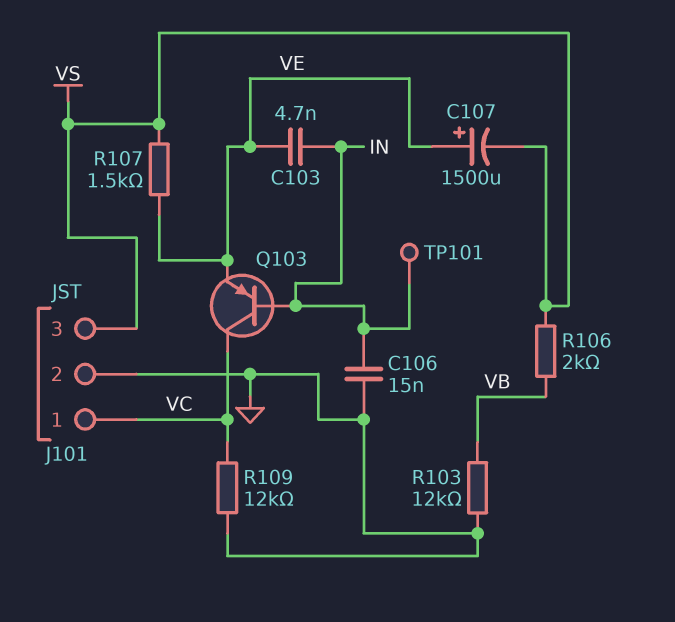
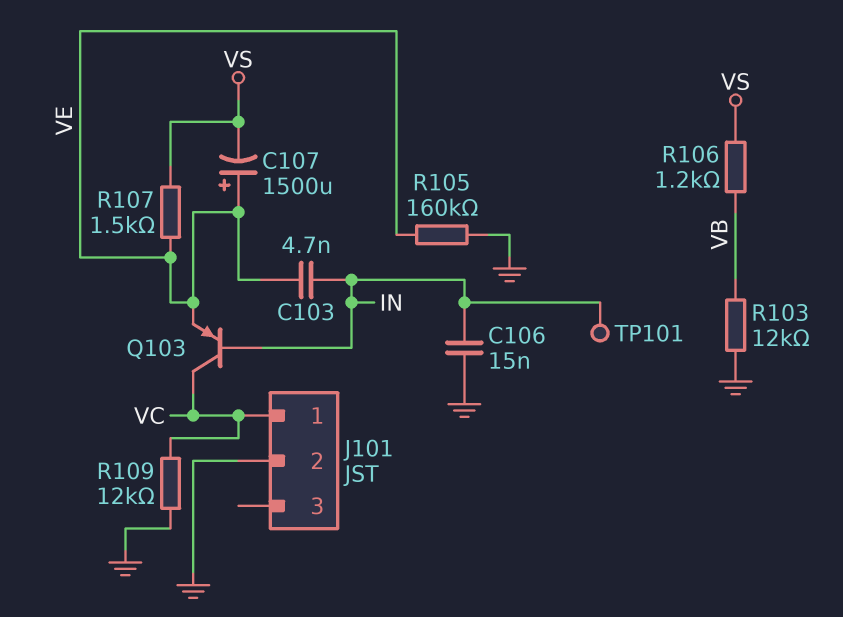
J101 pin 3: VS -> none
R105: none -> 160k (GND, VE)
R106: 2k (VB, VS) -> 1.2k (VB, VS)

